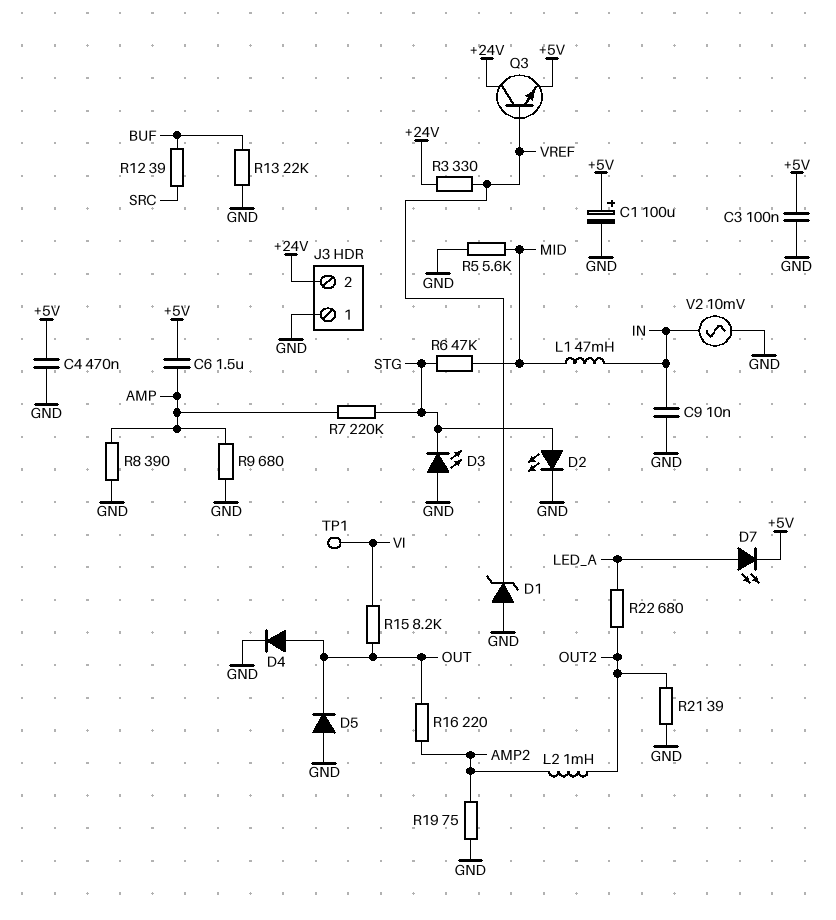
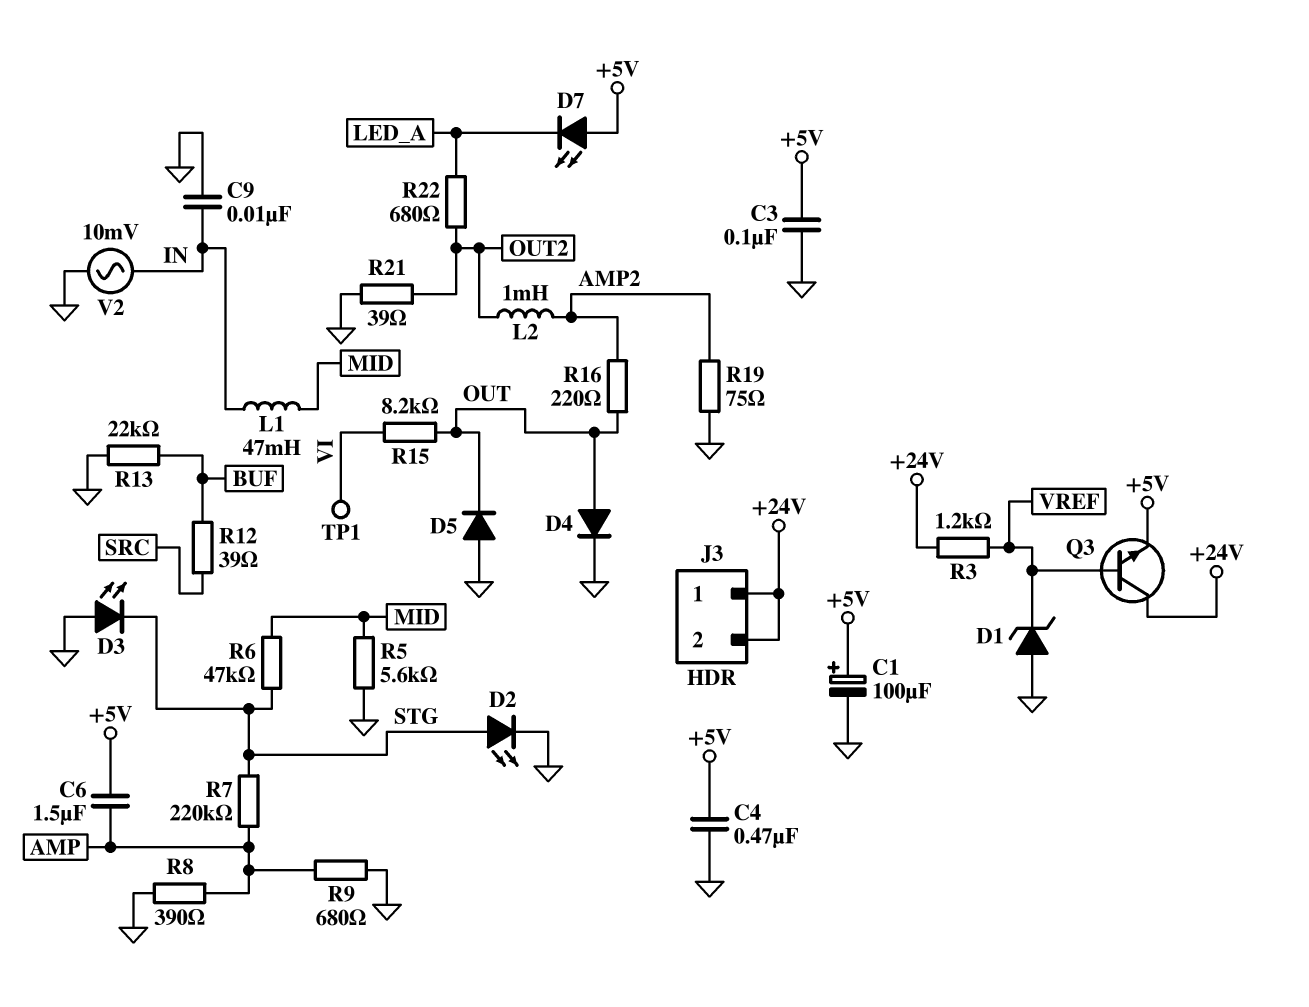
D7: LED (A LED_A, K +5V) -> LED (A +5V, K LED_A)
J3 pin 1: GND -> +24V
R3: 330 (+24V, VREF) -> 1.2k (+24V, VREF)

